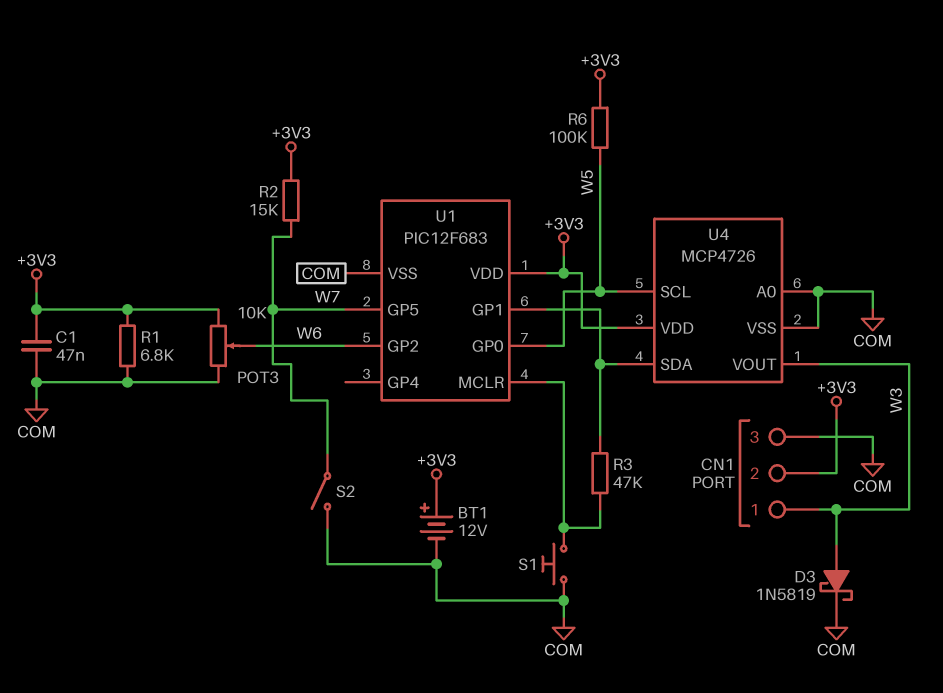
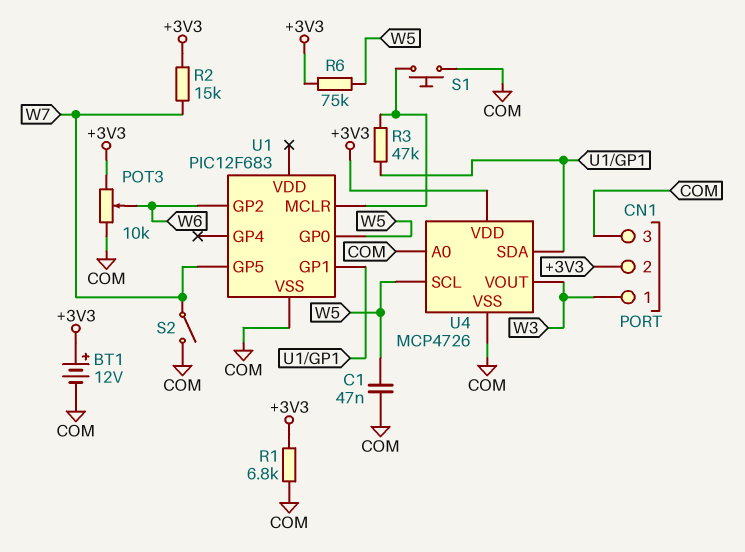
C1: 47nF (+3V3, COM) -> 47nF (COM, W5)
D3: schottky 1N5819 (A W3, K COM) -> none
R6: 100k (+3V3, W5) -> 75k (+3V3, W5)
U1 pin VDD: +3V3 -> none

